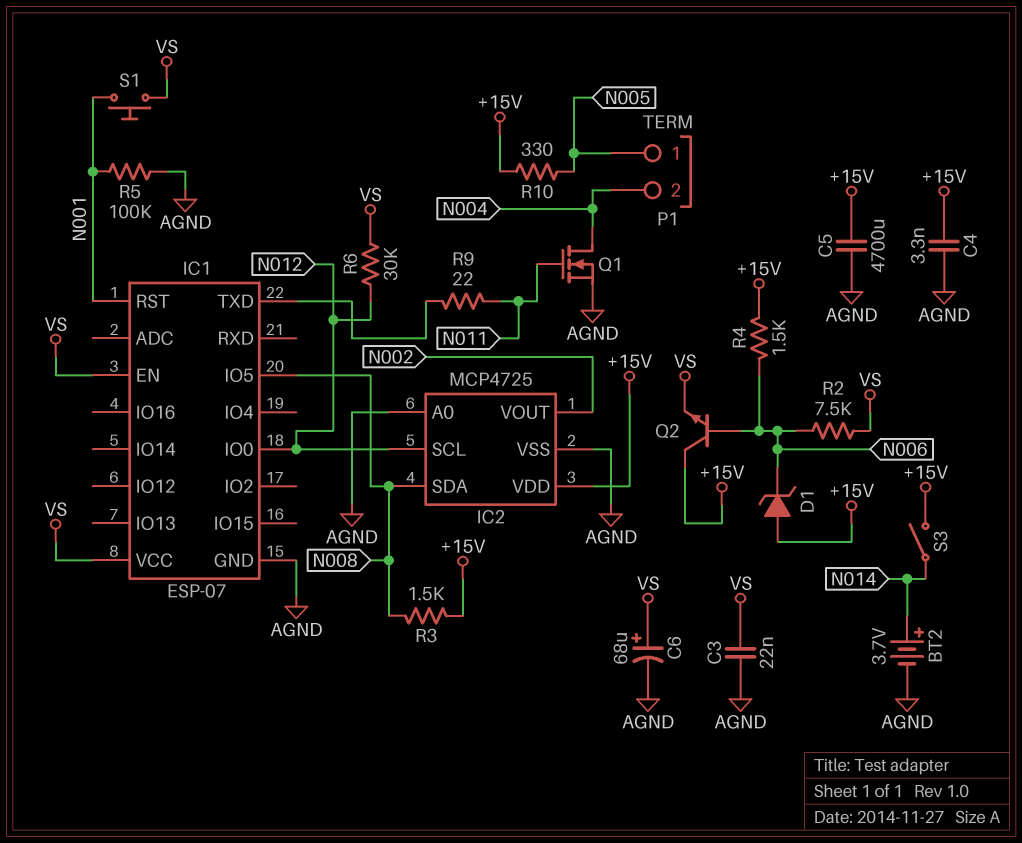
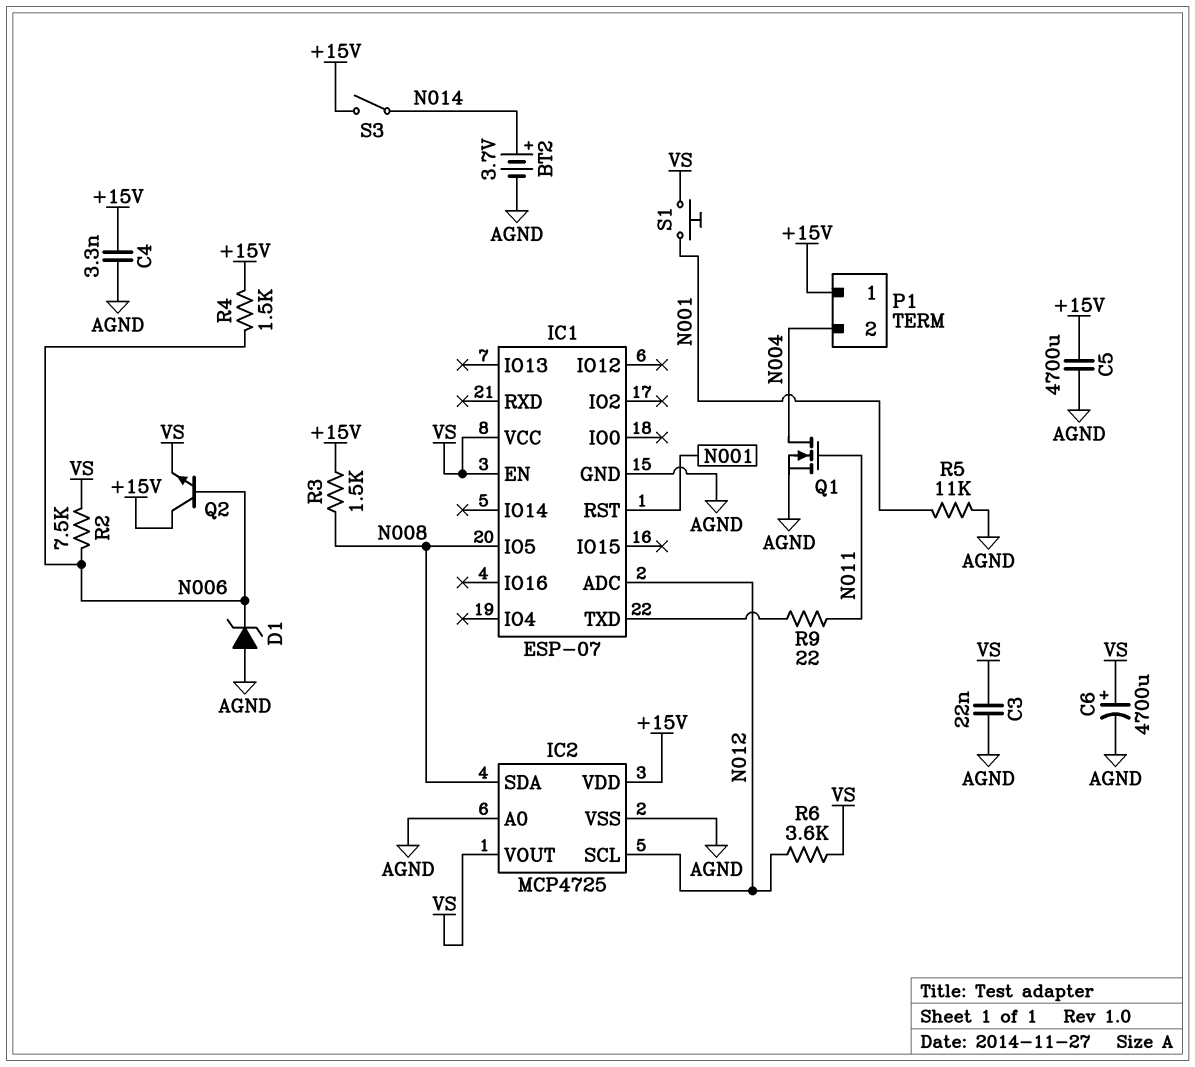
C6: 68uF (plus VS, minus AGND) -> 4700uF (plus VS, minus AGND)
D1: zener (A +15V, K N006) -> zener (A AGND, K N006)
IC1 pin ADC: none -> N012
IC1 pin IO0: N012 -> none
IC2 pin VOUT: N002 -> VS
P1 pin 1: N005 -> +15V
R5: 100k (AGND, N001) -> 11k (AGND, N001)
R6: 30k (N012, VS) -> 3.6k (N012, VS)
R10: 330 (+15V, N005) -> none

